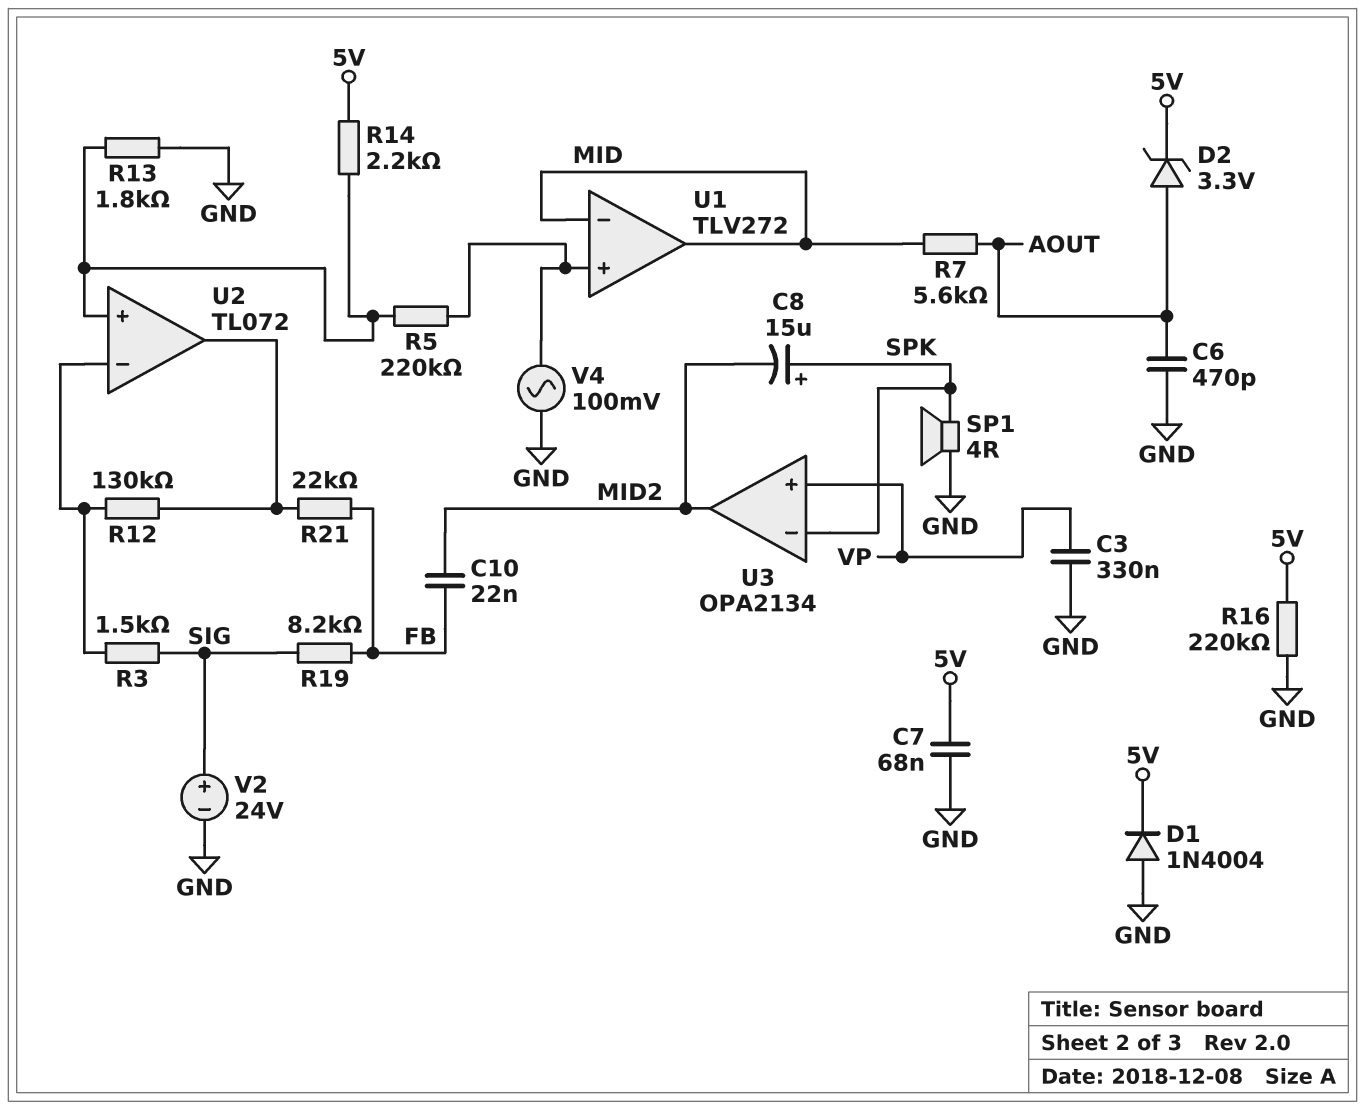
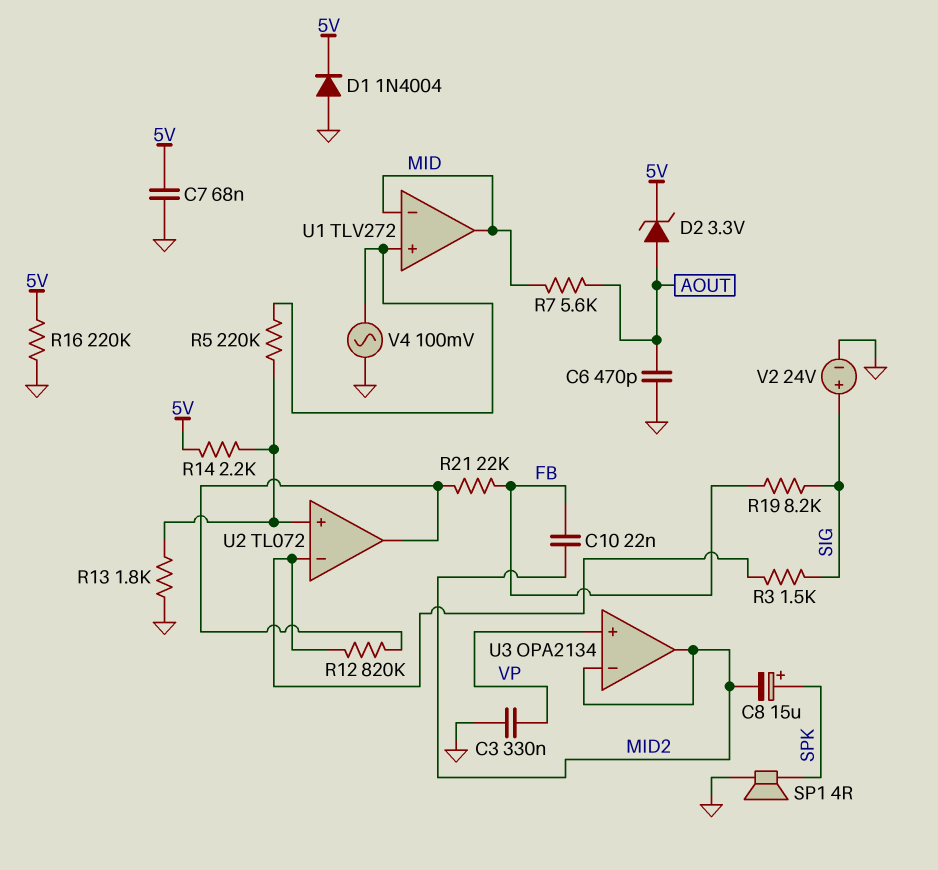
R12: 130k (U2/in-, U2/out) -> 820k (U2/in-, U2/out)
U3 pin in-: SPK -> MID2

